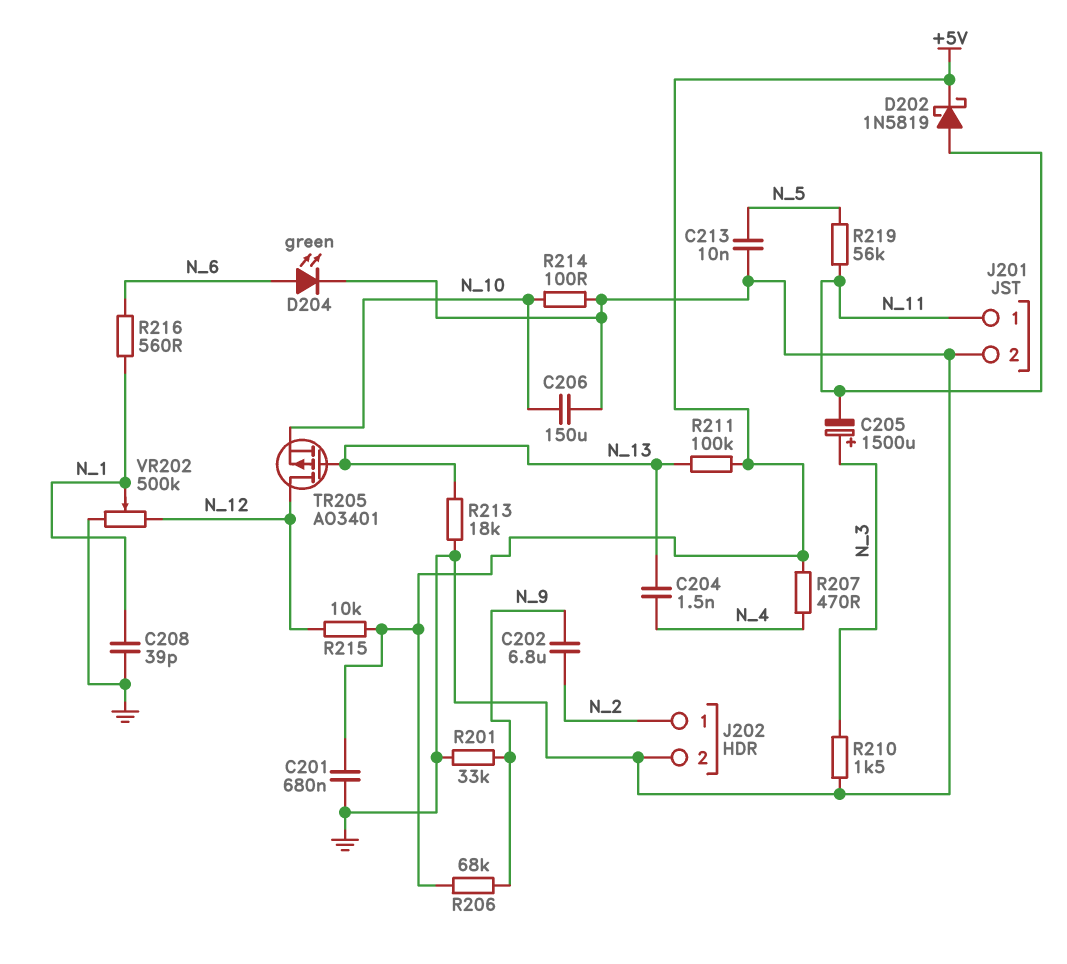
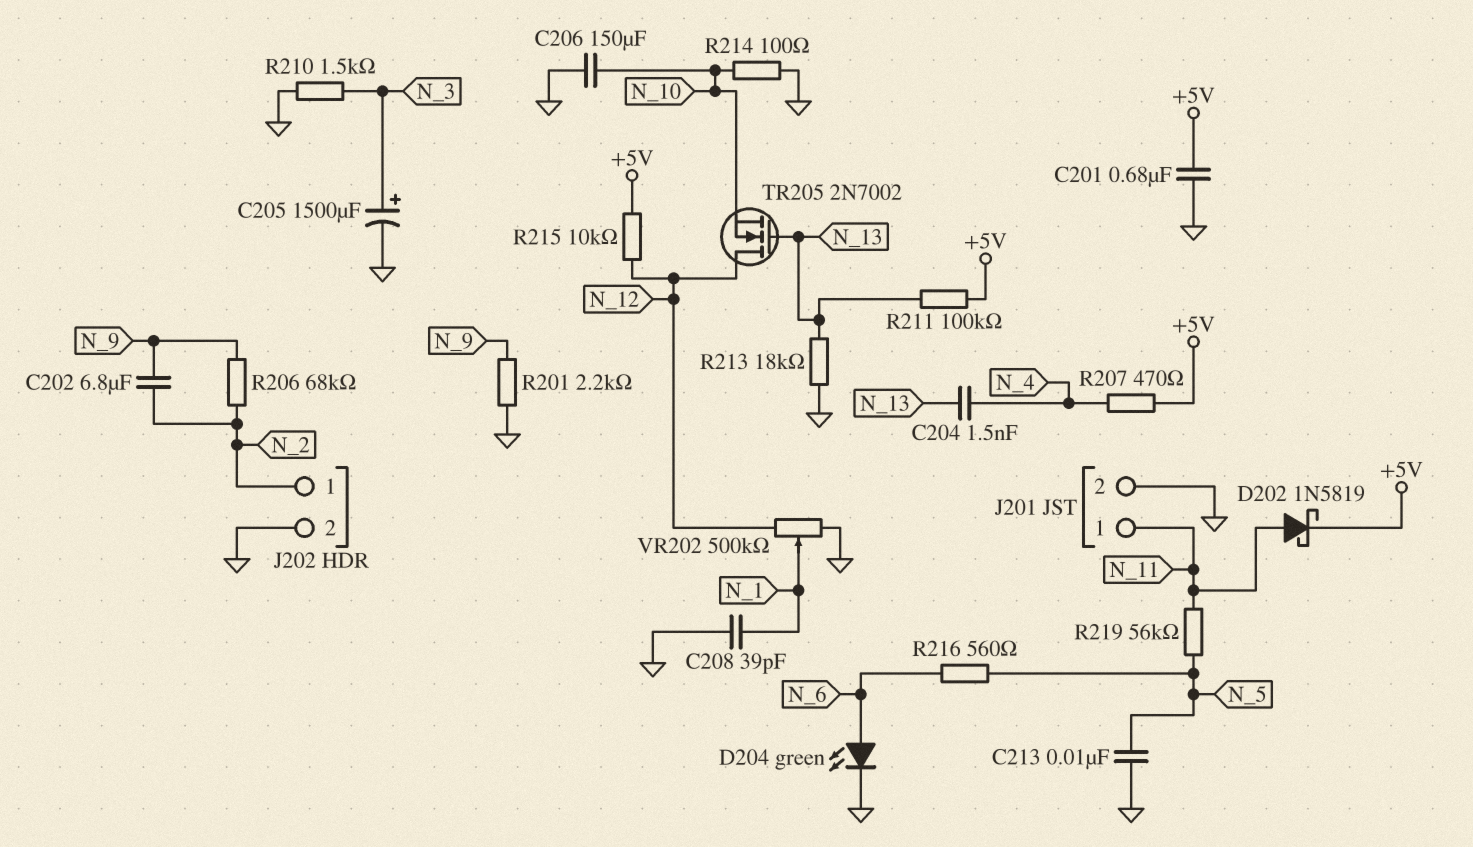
C205: 1500uF (plus N_3, minus N_11) -> 1500uF (plus N_3, minus GND)
R201: 33k (GND, N_9) -> 2.2k (GND, N_9)
R206: 68k (+5V, N_9) -> 68k (N_2, N_9)
R216: 560 (N_1, N_6) -> 560 (N_5, N_6)
TR205: PMOS AO3401 (G N_13, D N_12, S N_10) -> NMOS 2N7002 (G N_13, D N_12, S N_10)

